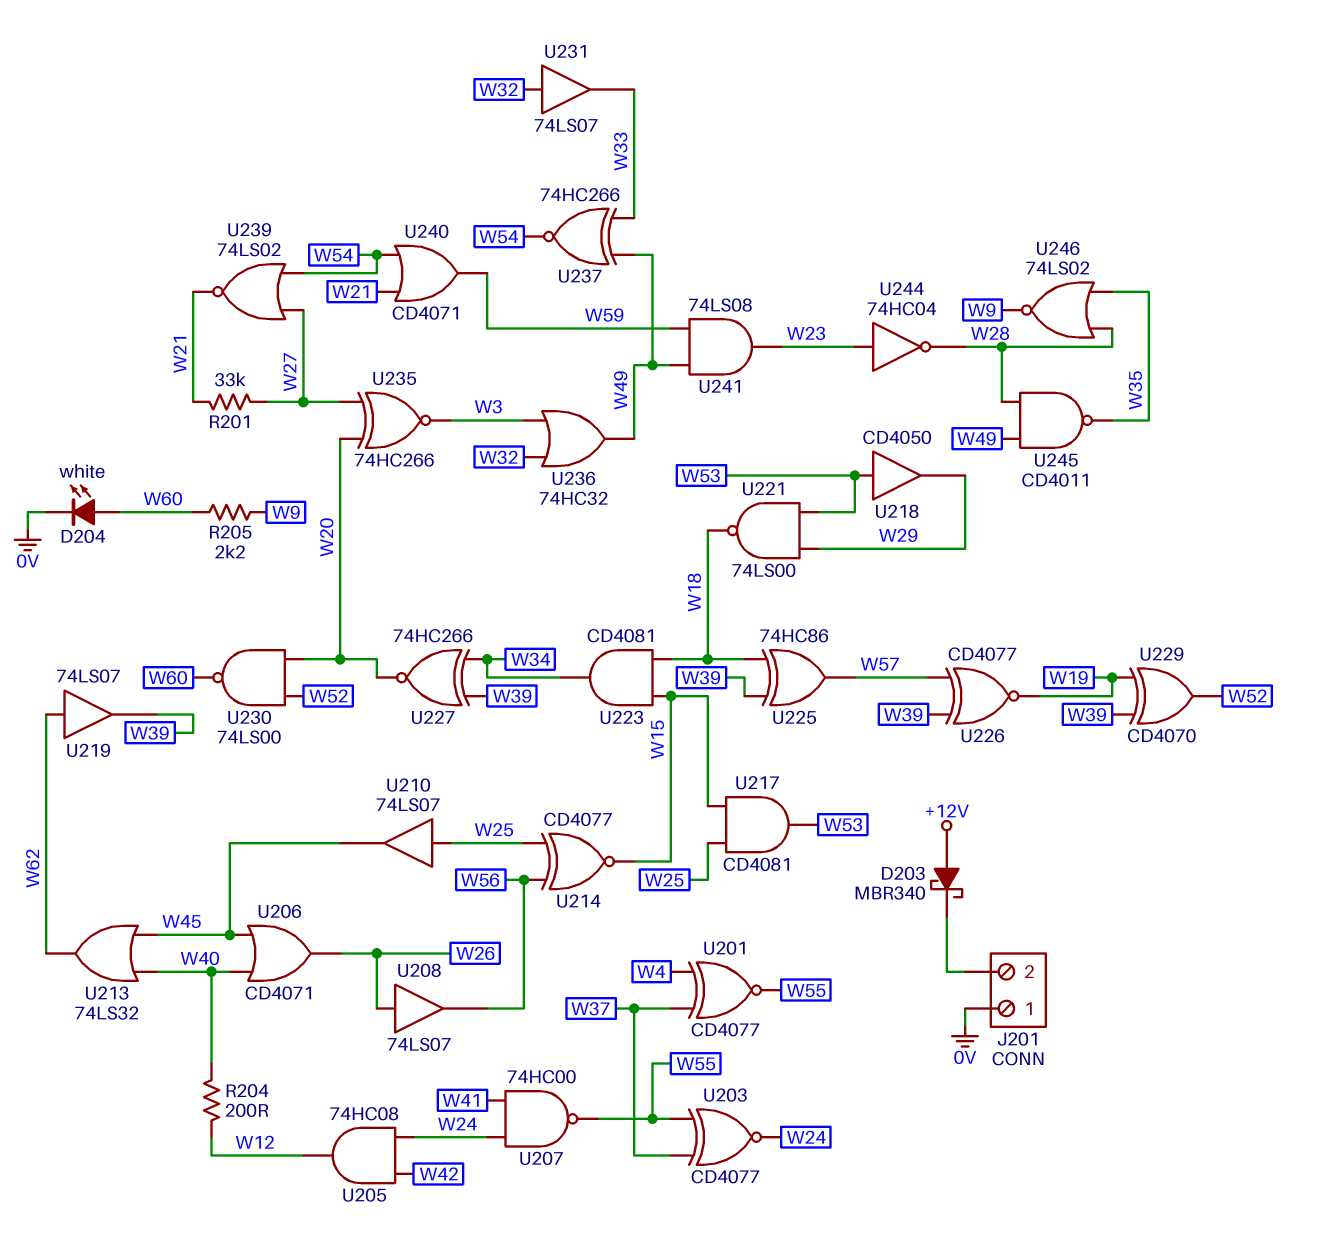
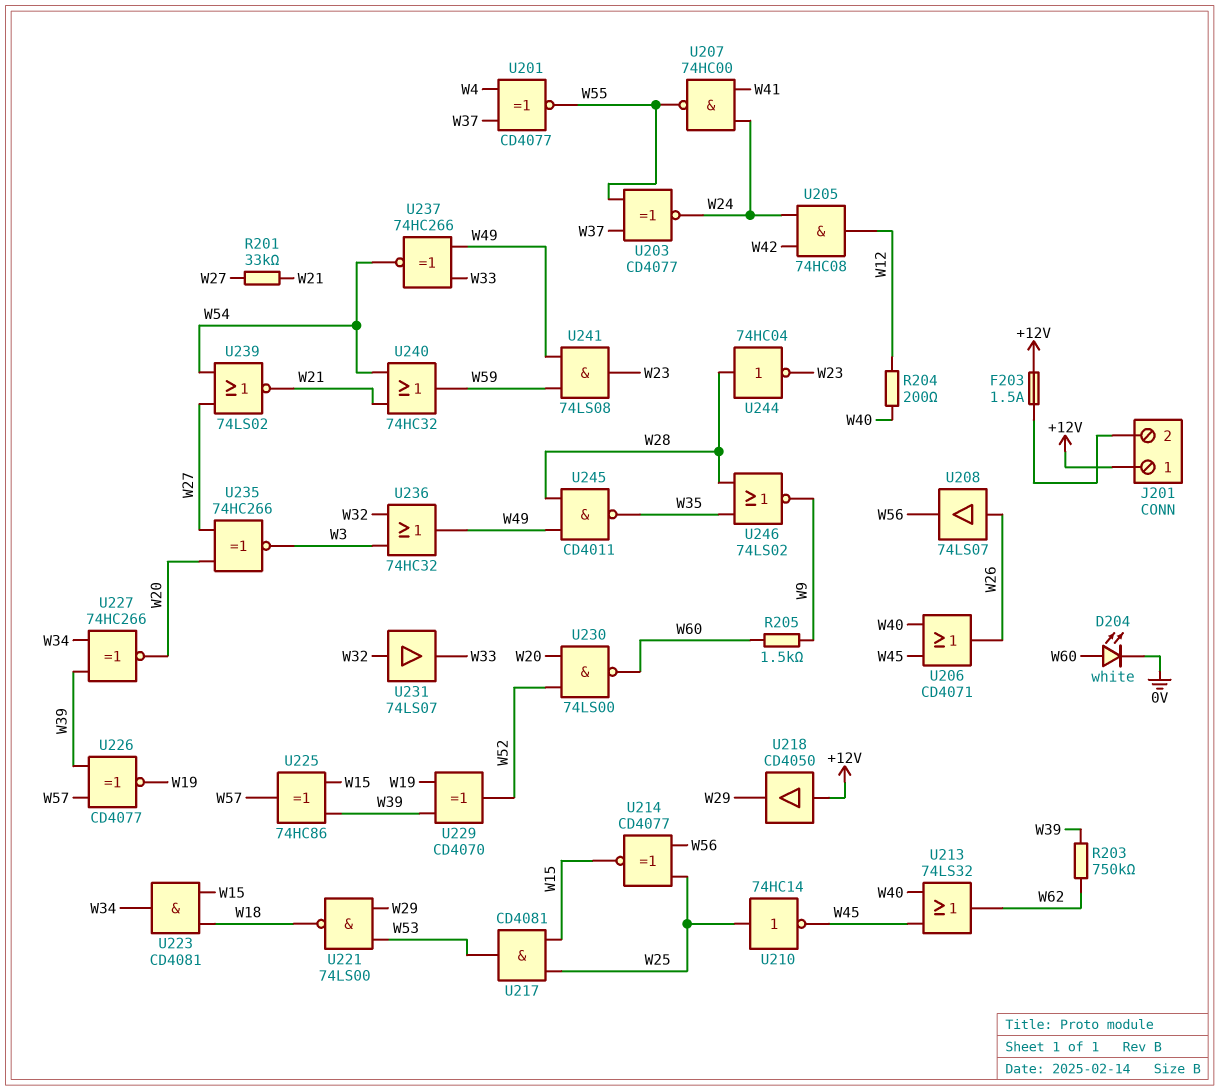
D203: schottky MBR340 (A +12V, K J201/2) -> none
F203: none -> 1.5A (+12V, J201/2)
J201 pin 1: 0V -> +12V
R203: none -> 750k (W39, W62)
R205: 2.2k (W9, W60) -> 1.5k (W9, W60)
U210: buffer 74LS07 (in W25, out W45) -> NOT 74HC14 (in W25, out W45)
U218: buffer CD4050 (in W53, out W29) -> buffer CD4050 (in +12V, out W29)
U219: buffer 74LS07 (in W62, out W39) -> none
U225: XOR 74HC86 (in W18, in W39, out W57) -> XOR 74HC86 (in W15, in W39, out W57)
U240: OR CD4071 (in W21, in W54, out W59) -> OR 74HC32 (in W21, in W54, out W59)
U244: NOT 74HC04 (in W23, out W28) -> NOT 74HC04 (in W28, out W23)

